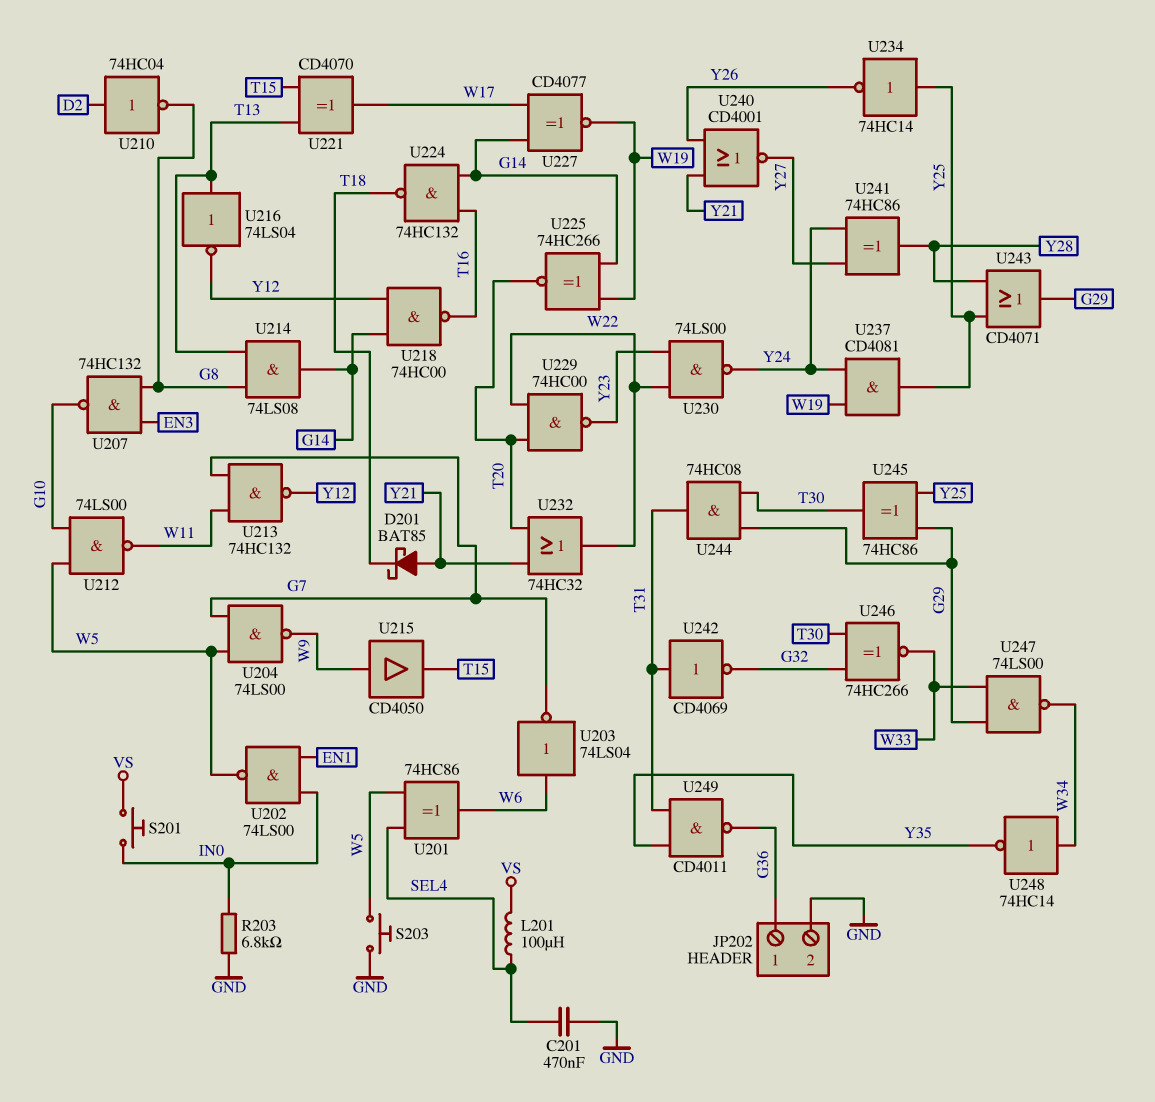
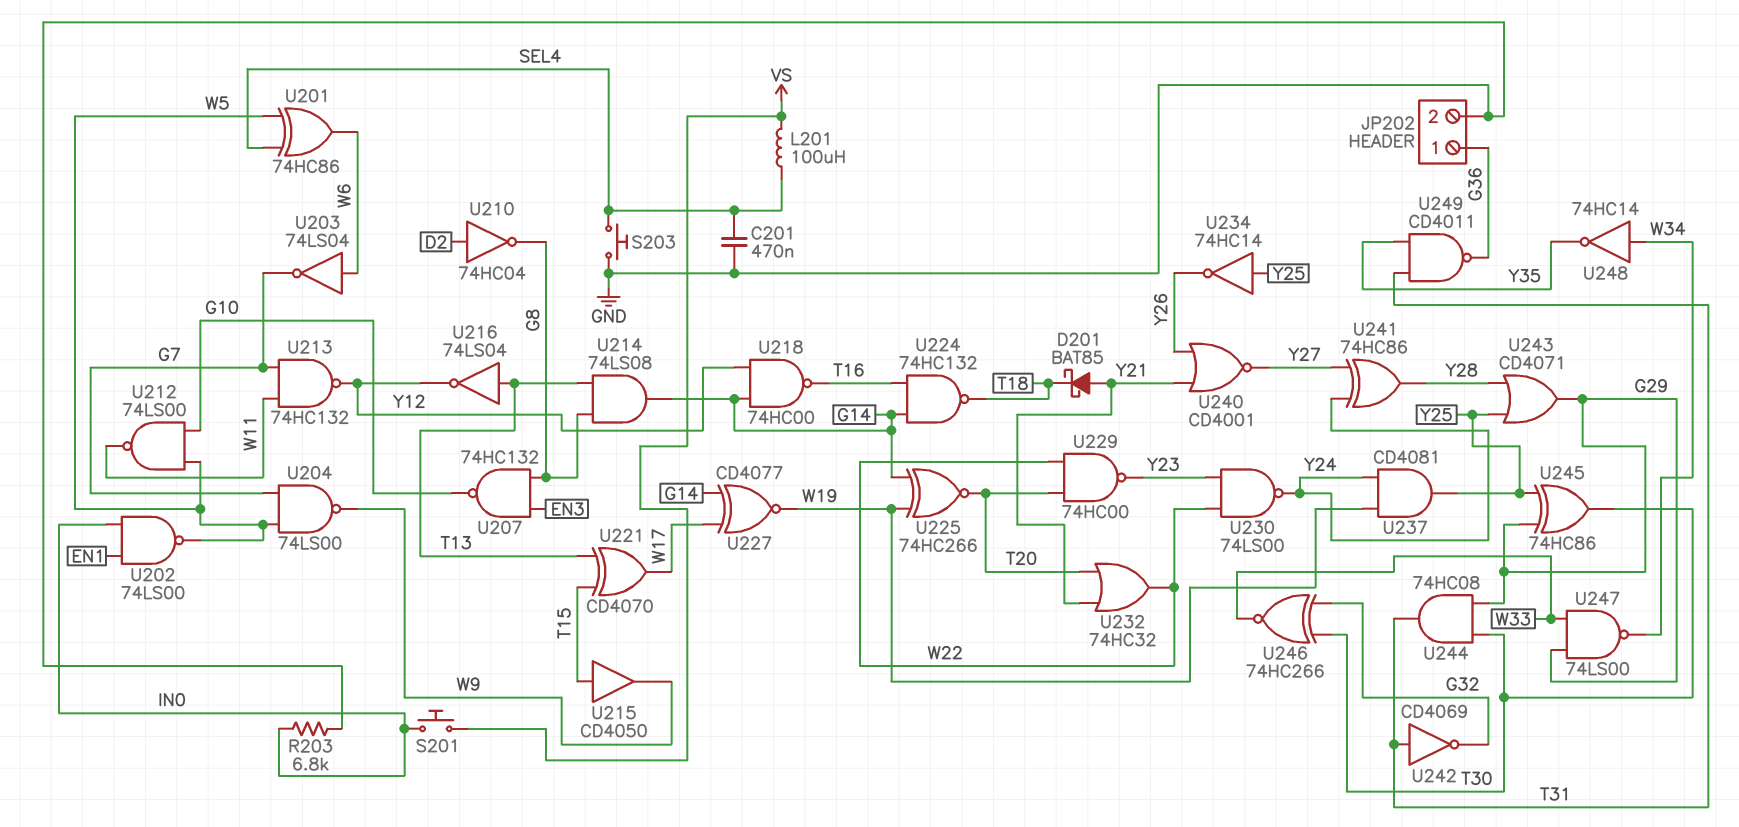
S203: button (GND, W5) -> button (GND, SEL4)
U215: buffer CD4050 (in W9, out T15) -> buffer CD4050 (in T15, out W9)

